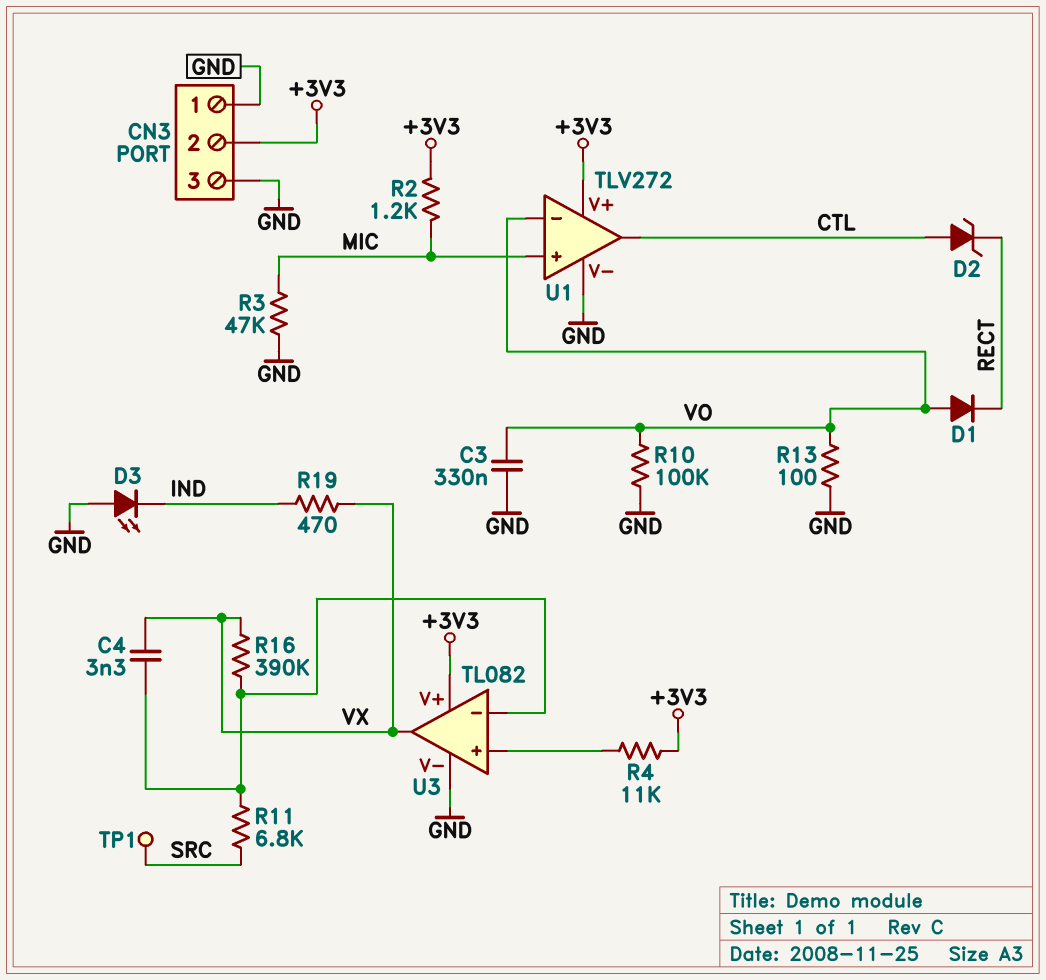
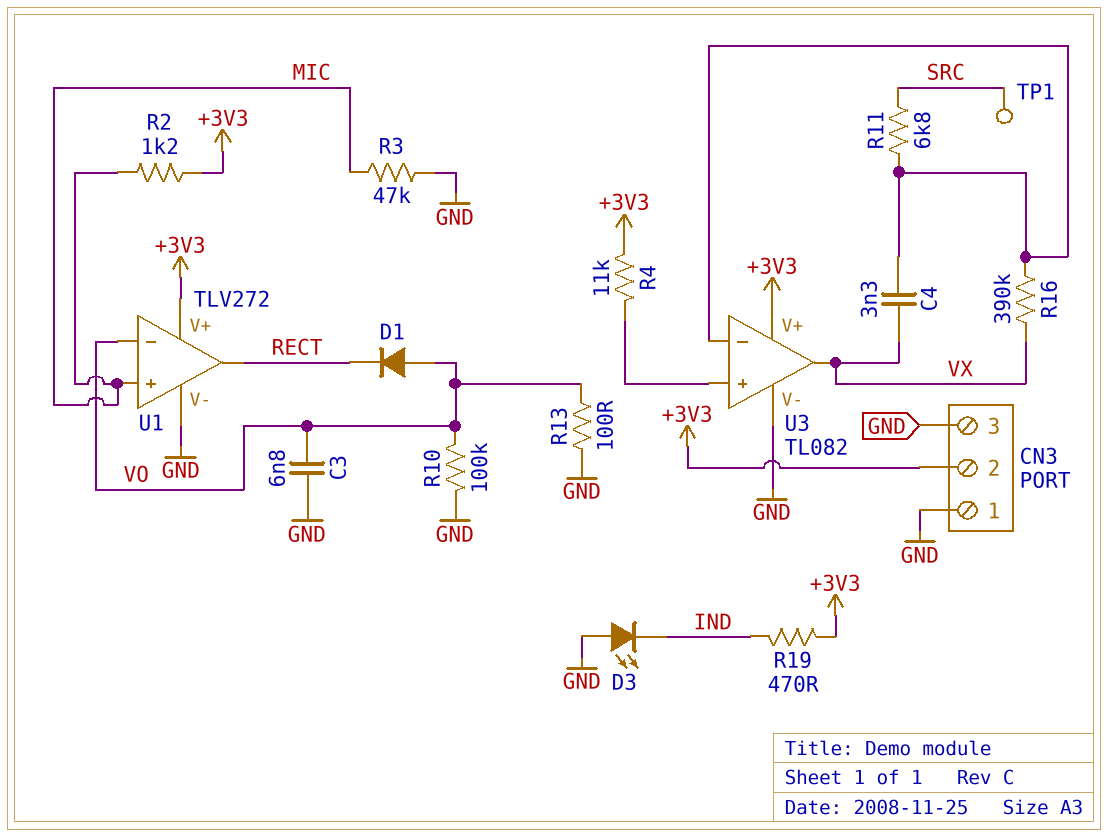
C3: 330nF (GND, VO) -> 6.8nF (GND, VO)
D2: zener (A CTL, K RECT) -> none
R19: 470 (IND, VX) -> 470 (+3V3, IND)
U1 pin out: CTL -> RECT

